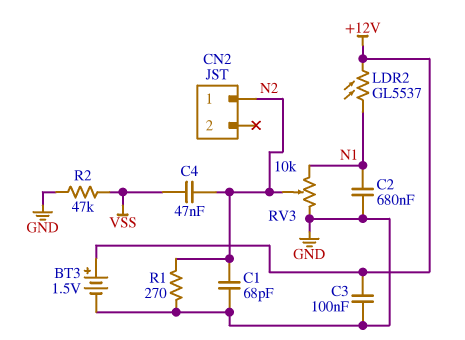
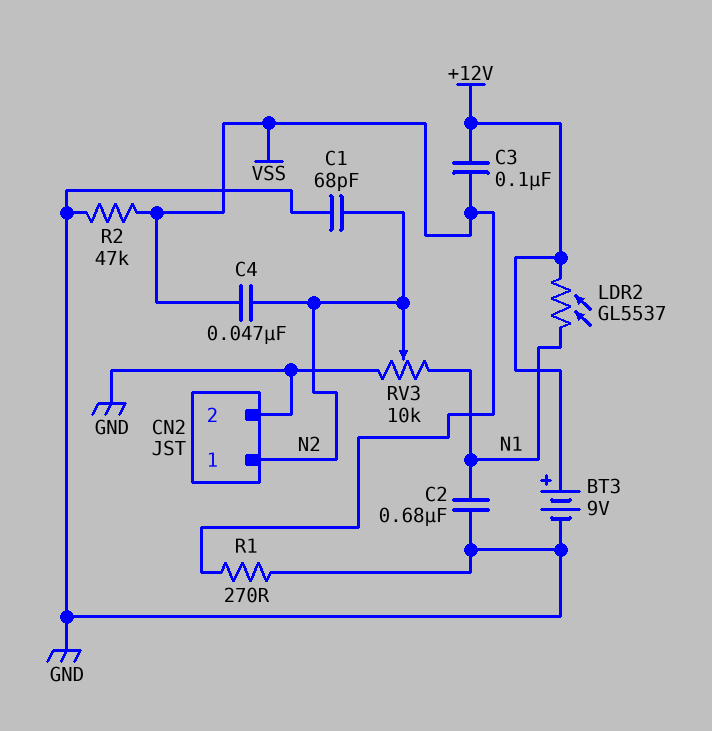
BT3: 1.5V (plus +12V, minus GND) -> 9V (plus +12V, minus GND)
C3: 100nF (+12V, GND) -> 100nF (+12V, VSS)
CN2 pin 2: none -> GND
R1: 270 (GND, N2) -> 270 (GND, VSS)

